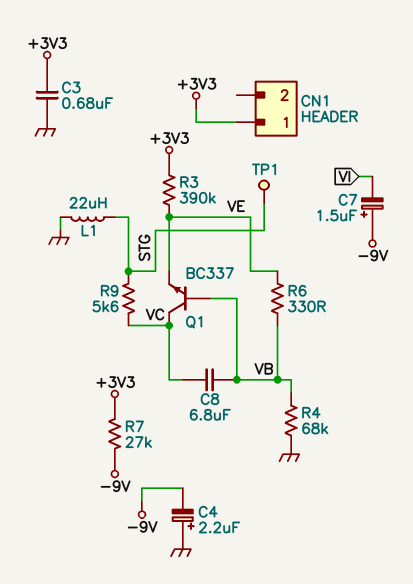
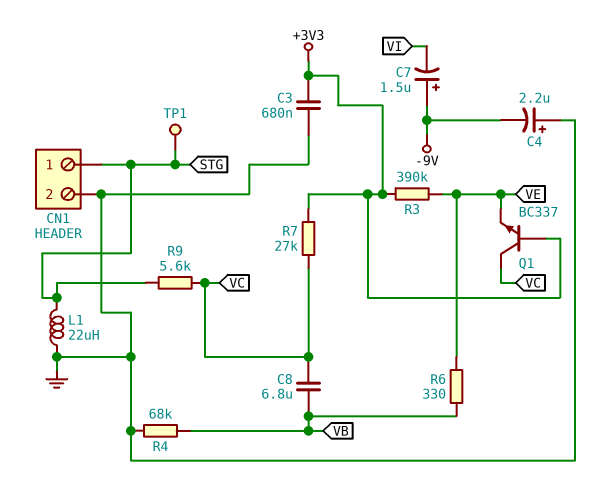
CN1 pin 1: +3V3 -> STG
CN1 pin 2: none -> GND
Q1: NPN BC337 (B VB, C VC, E VE) -> NPN BC337 (B +3V3, C VC, E VE)
R7: 27k (+3V3, -9V) -> 27k (+3V3, VC)

